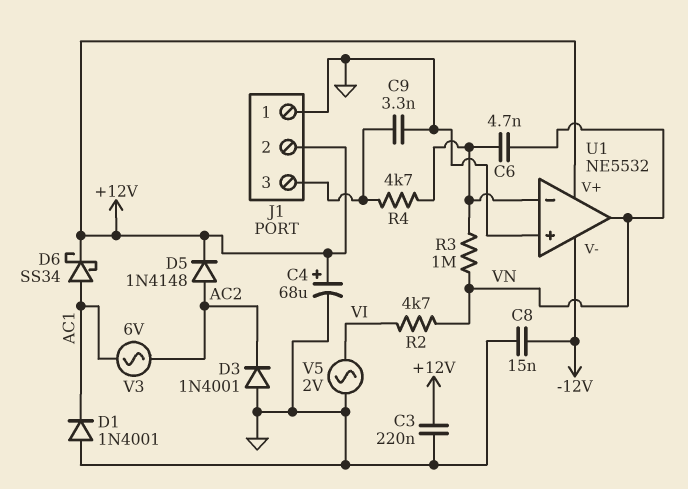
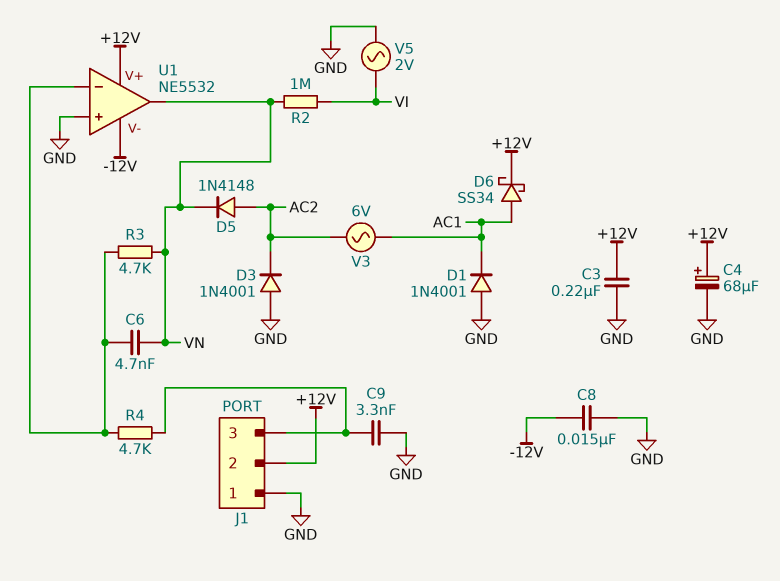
D5: diode 1N4148 (A AC2, K +12V) -> diode 1N4148 (A AC2, K VN)
R2: 4.7k (VI, VN) -> 1M (VI, VN)
R3: 1M (U1/in-, VN) -> 4.7k (U1/in-, VN)

